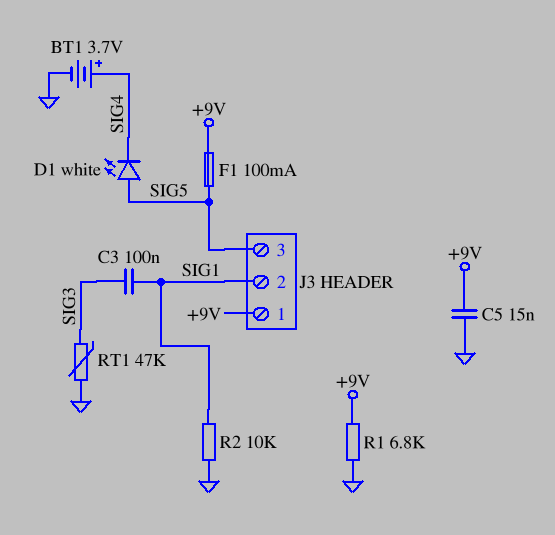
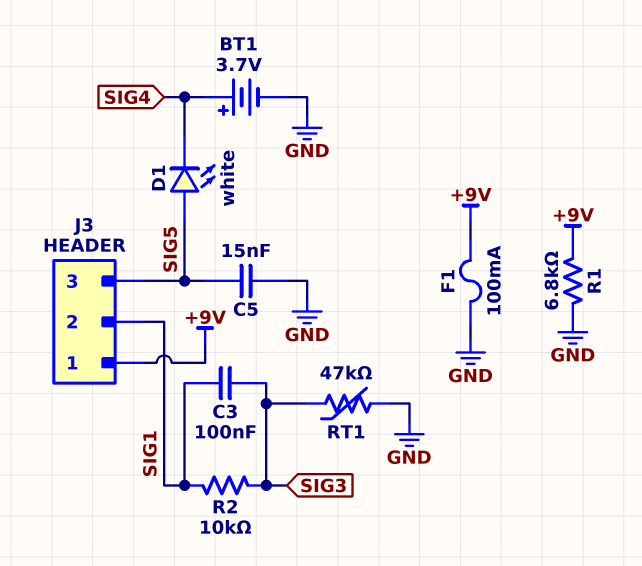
C5: 15nF (+9V, GND) -> 15nF (GND, SIG5)
F1: 100mA (+9V, SIG5) -> 100mA (+9V, GND)
R2: 10k (GND, SIG1) -> 10k (SIG1, SIG3)

